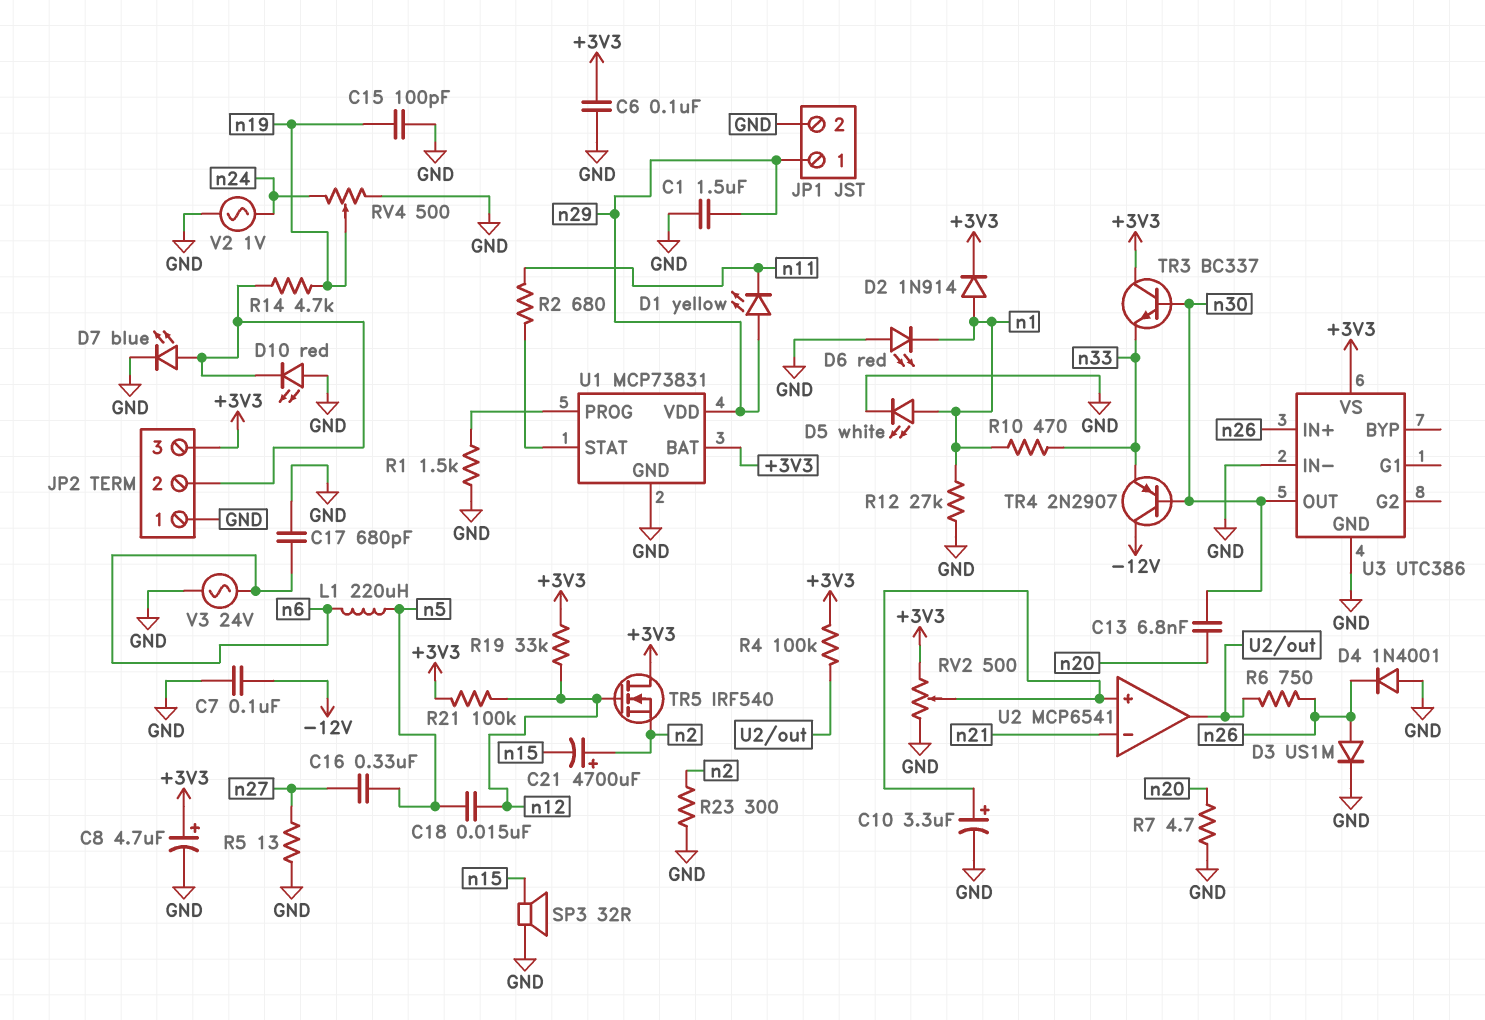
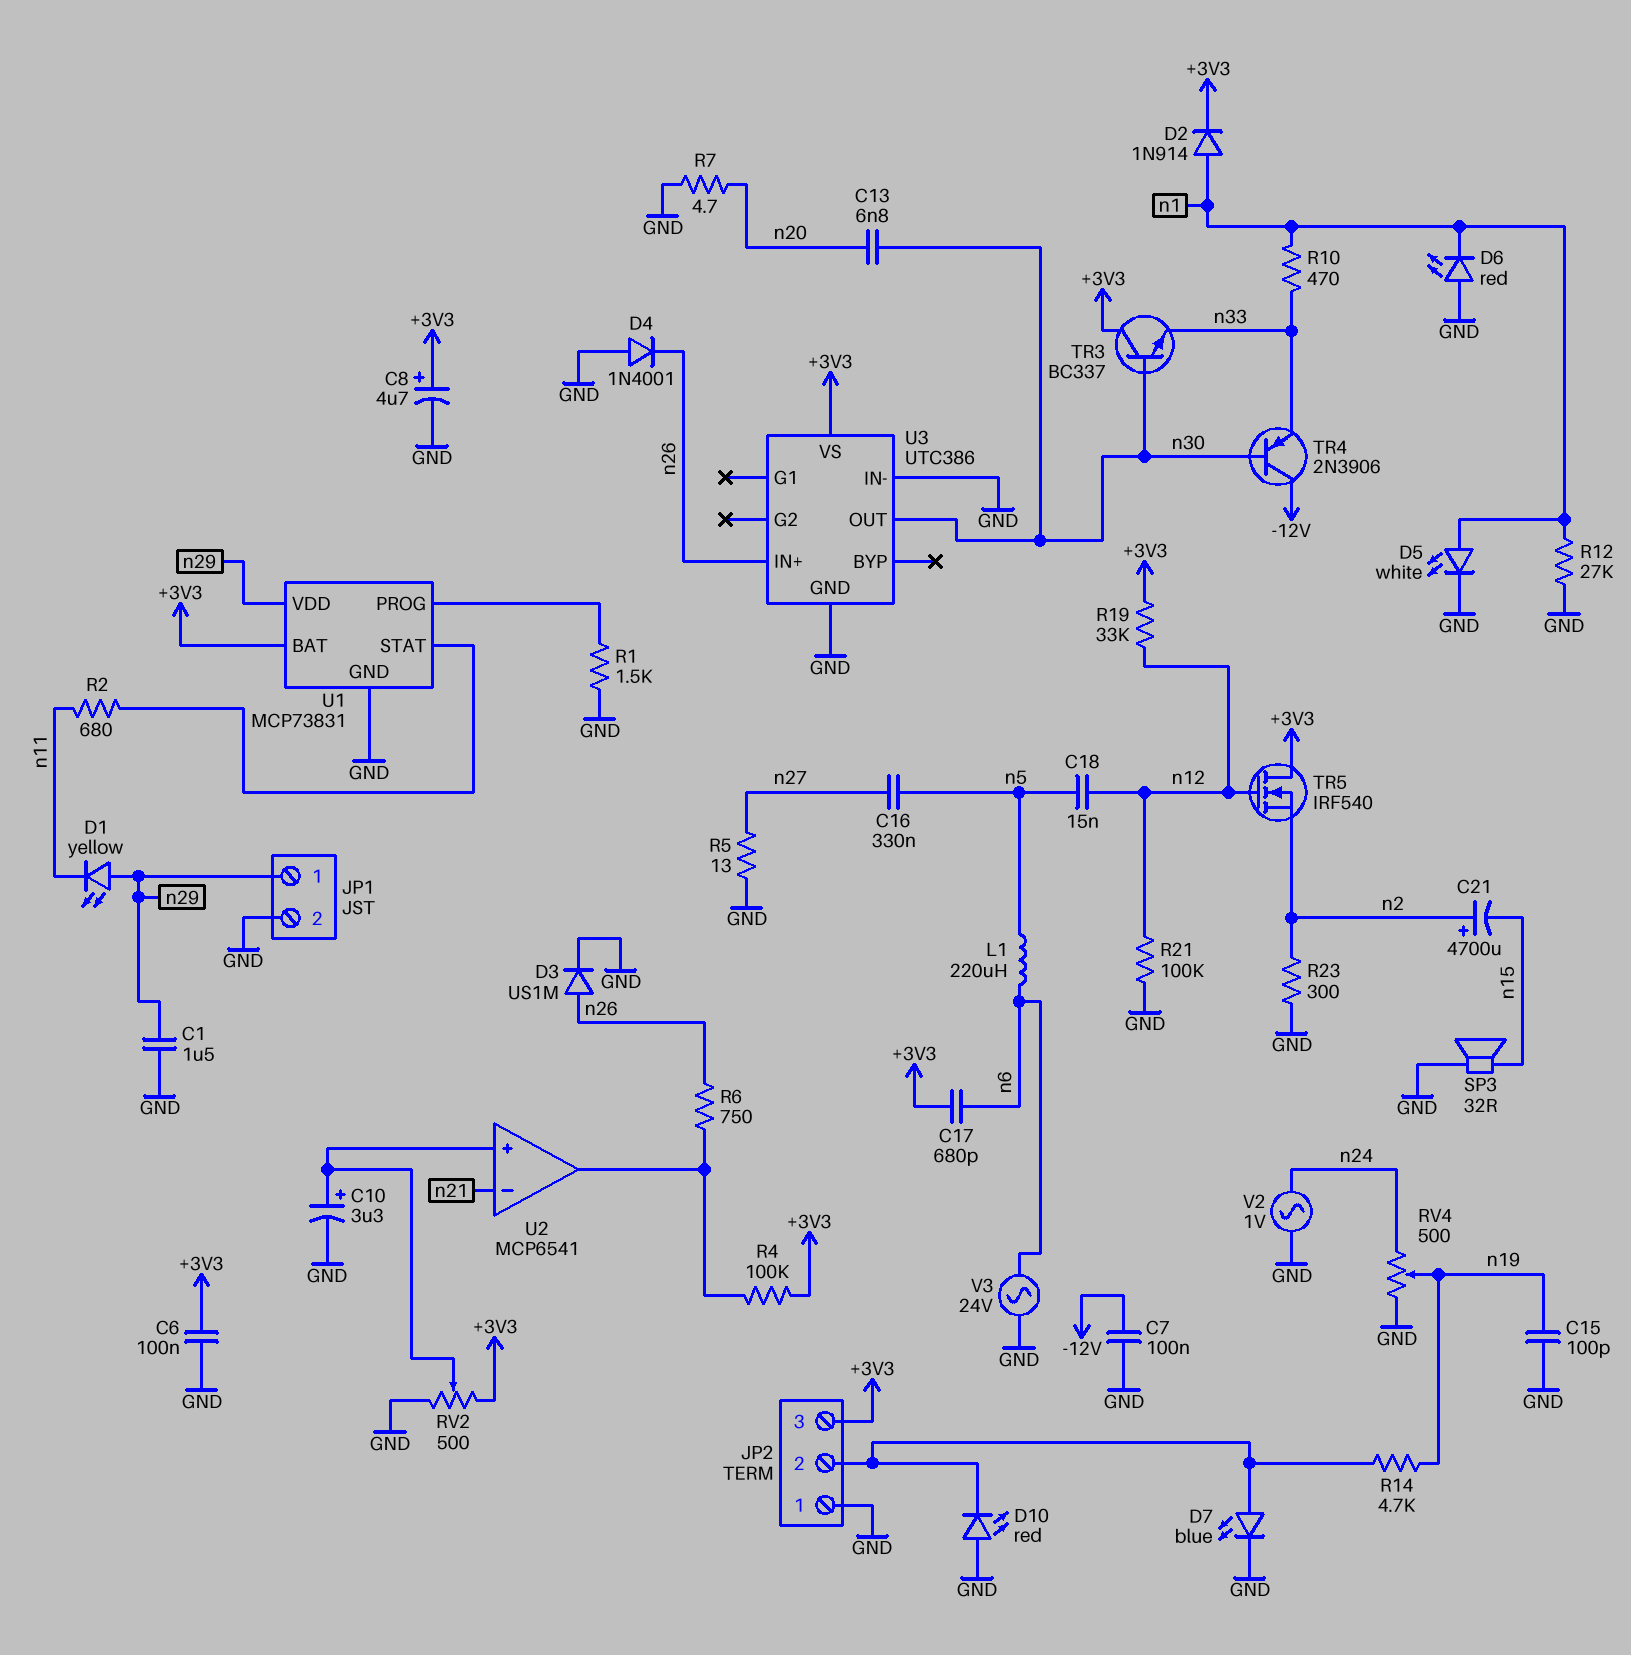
C17: 680pF (GND, n6) -> 680pF (+3V3, n6)
R21: 100k (+3V3, n12) -> 100k (GND, n12)
TR4: PNP 2N2907 (B n30, C -12V, E n33) -> PNP 2N3906 (B n30, C -12V, E n33)

